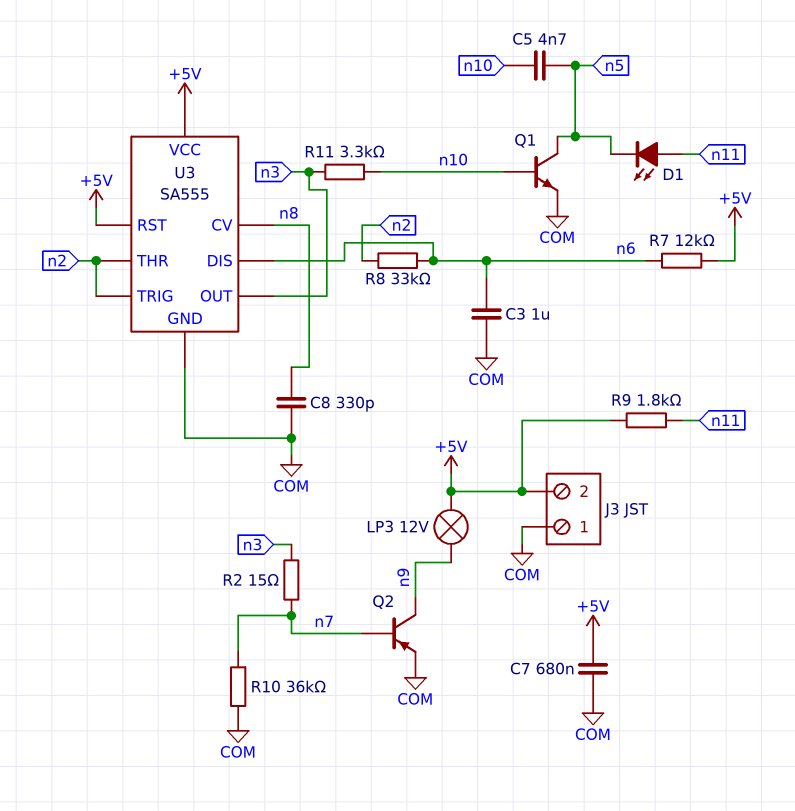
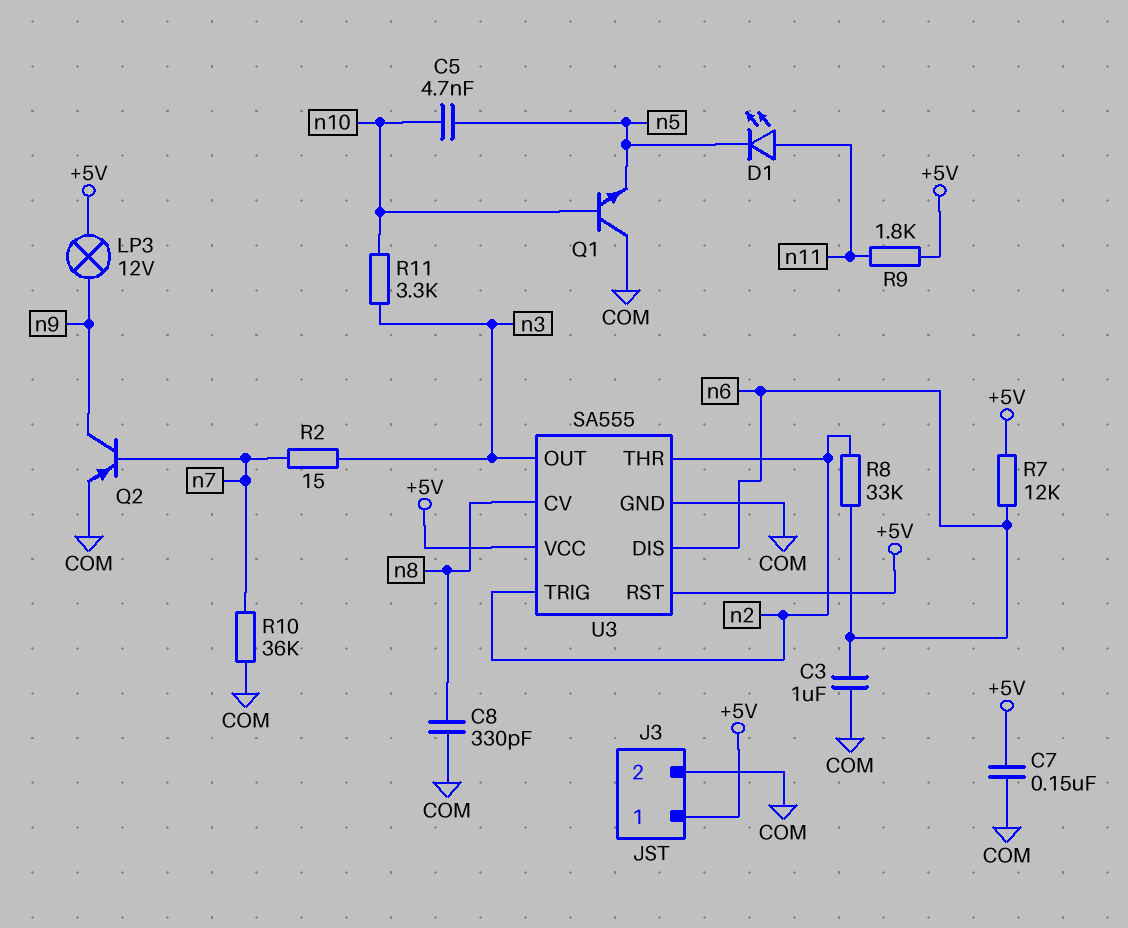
C7: 680nF (+5V, COM) -> 150nF (+5V, COM)
J3 pin 1: COM -> +5V
J3 pin 2: +5V -> COM
Q1: NPN (B n10, C n5, E COM) -> NPN (B n10, C COM, E n5)

